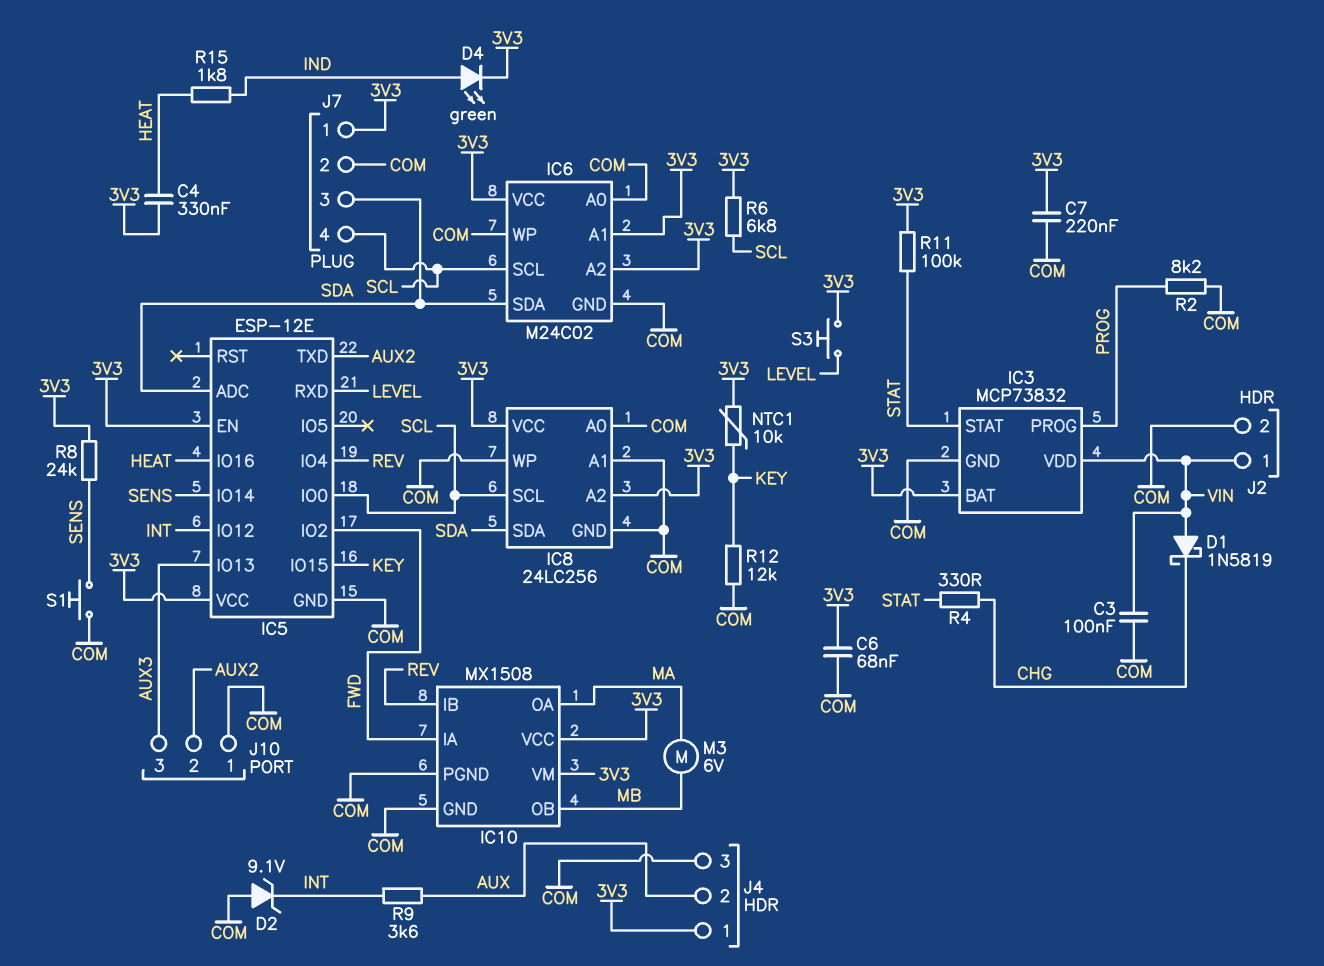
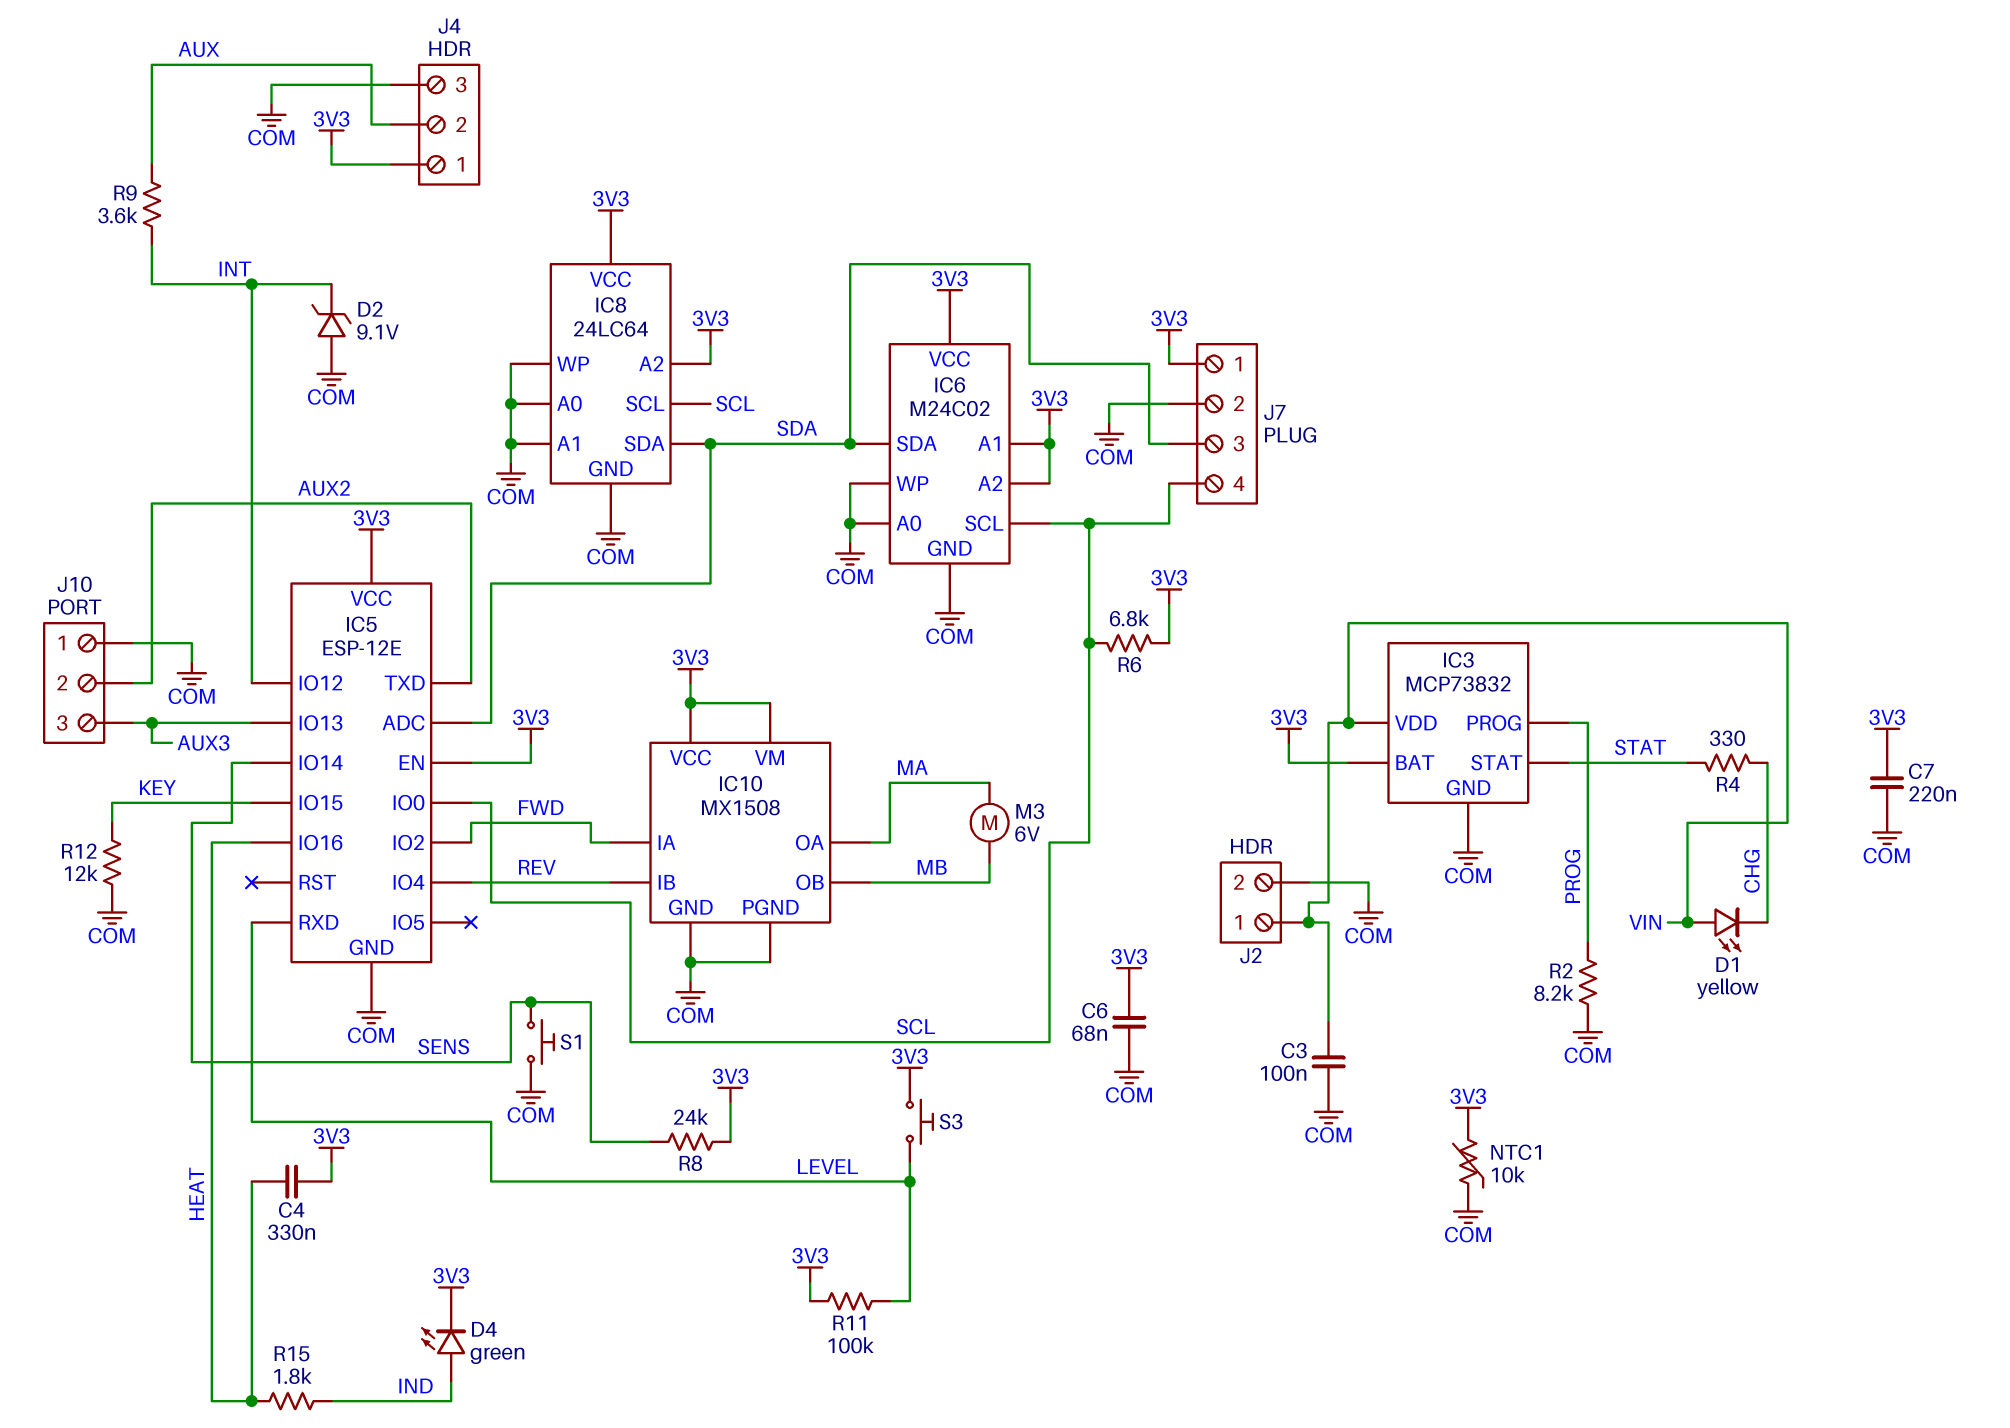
D1: schottky 1N5819 (A VIN, K CHG) -> LED yellow (A VIN, K CHG)
IC8: 24LC256 -> 24LC64
NTC1: 10k (3V3, KEY) -> 10k (3V3, COM)
R11: 100k (3V3, STAT) -> 100k (3V3, LEVEL)

